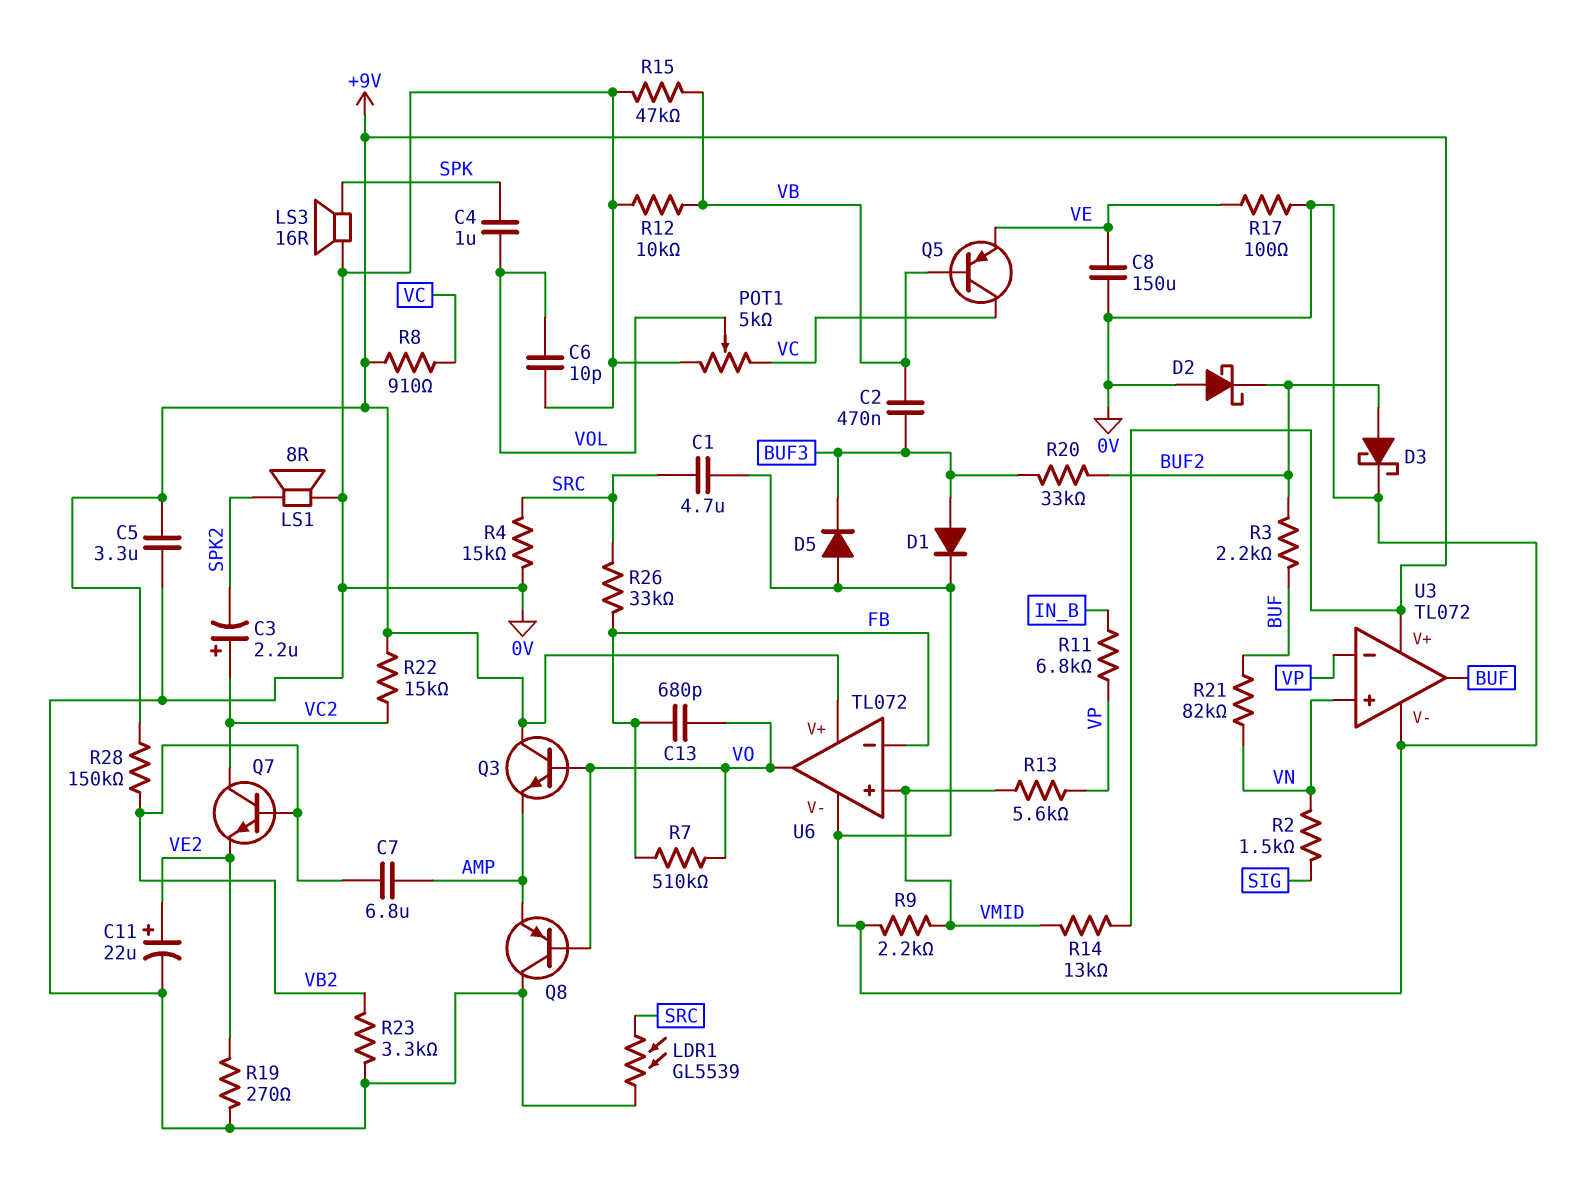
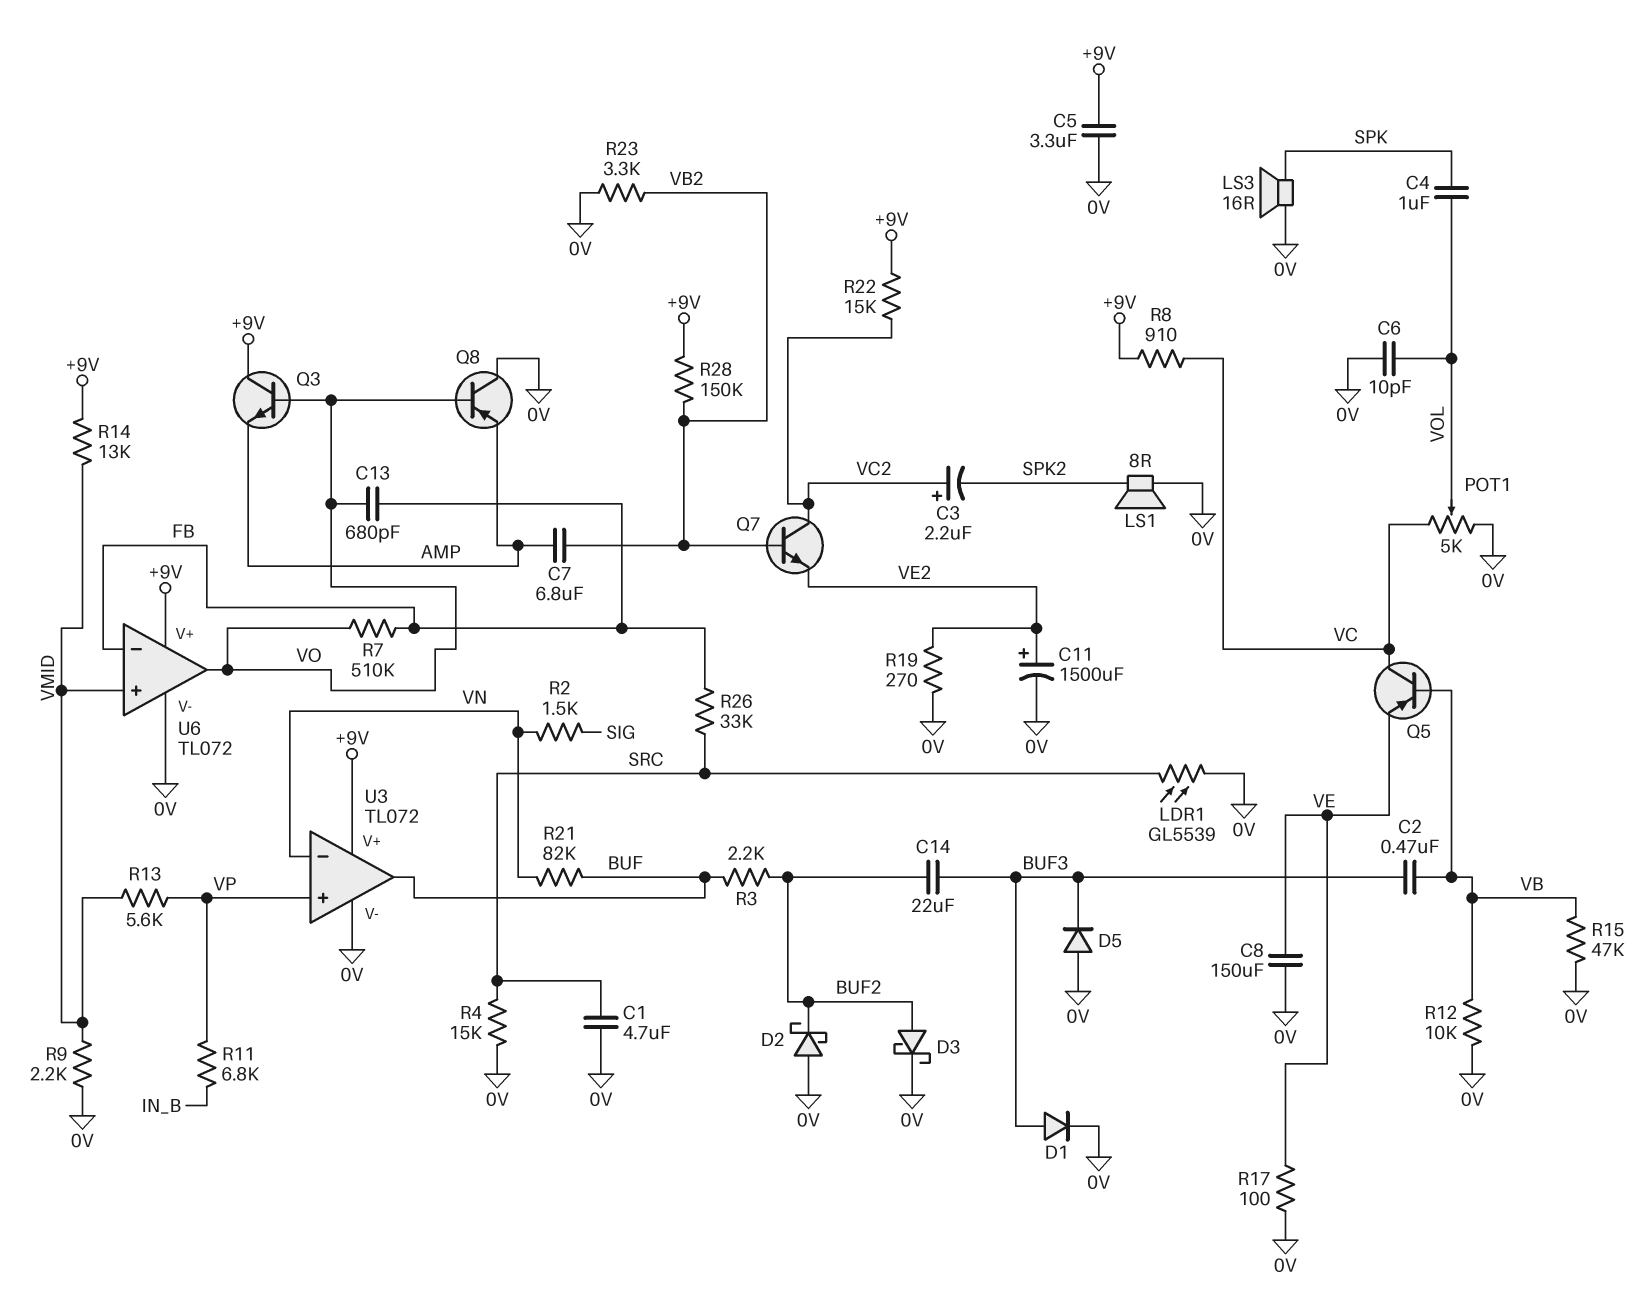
C11: 22uF (plus VE2, minus 0V) -> 1500uF (plus VE2, minus 0V)
C14: none -> 22uF (BUF2, BUF3)
R20: 33k (BUF2, BUF3) -> none
U3 pin in+: VN -> VP
U3 pin in-: VP -> VN

